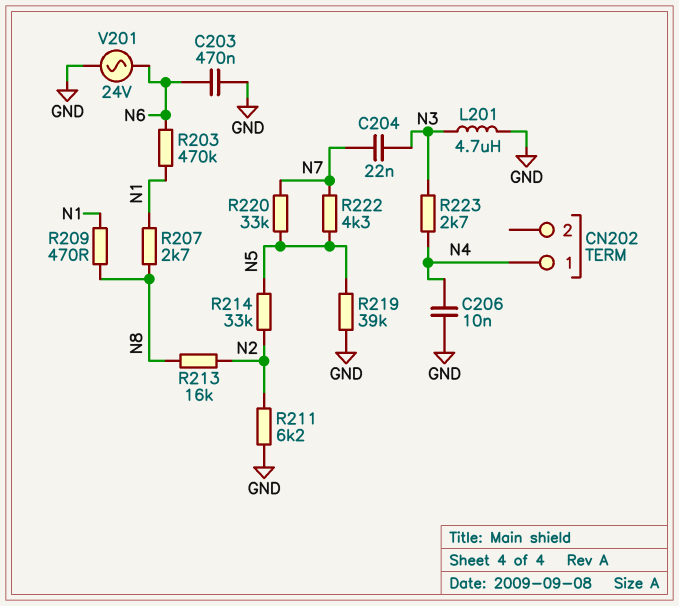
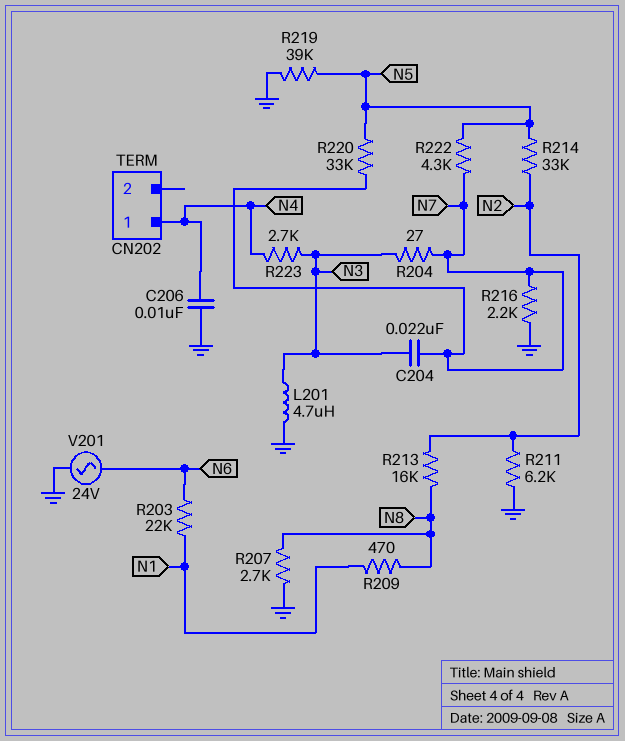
C203: 470nF (GND, N6) -> none
R203: 470k (N1, N6) -> 22k (N1, N6)
R204: none -> 27 (N3, N7)
R207: 2.7k (N1, N8) -> 2.7k (GND, N8)
R216: none -> 2.2k (GND, N7)

